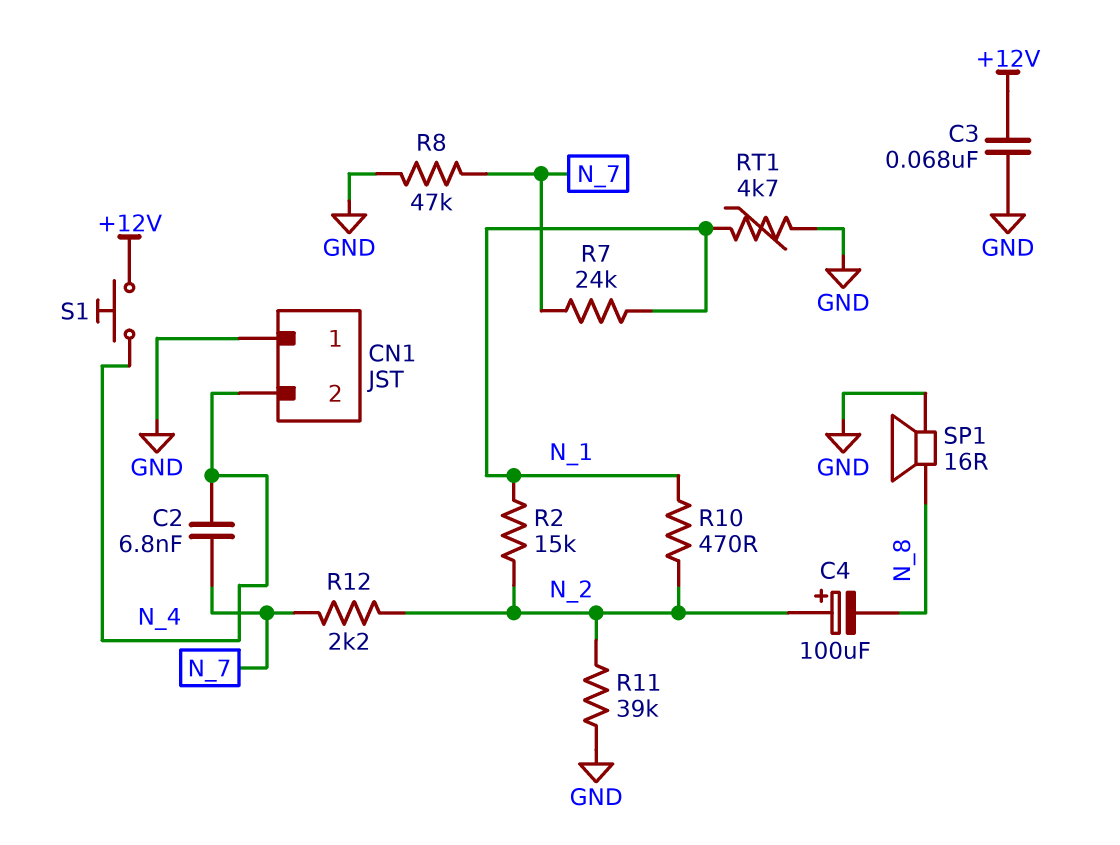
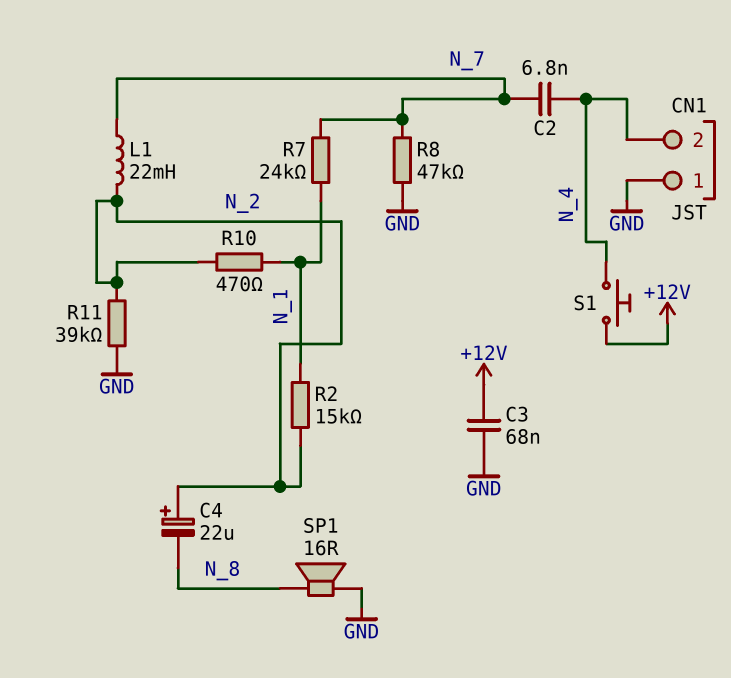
C4: 100uF (plus N_2, minus N_8) -> 22uF (plus N_2, minus N_8)
L1: none -> 22mH (N_2, N_7)
R12: 2.2k (N_2, N_7) -> none
RT1: 4.7k (GND, N_1) -> none

